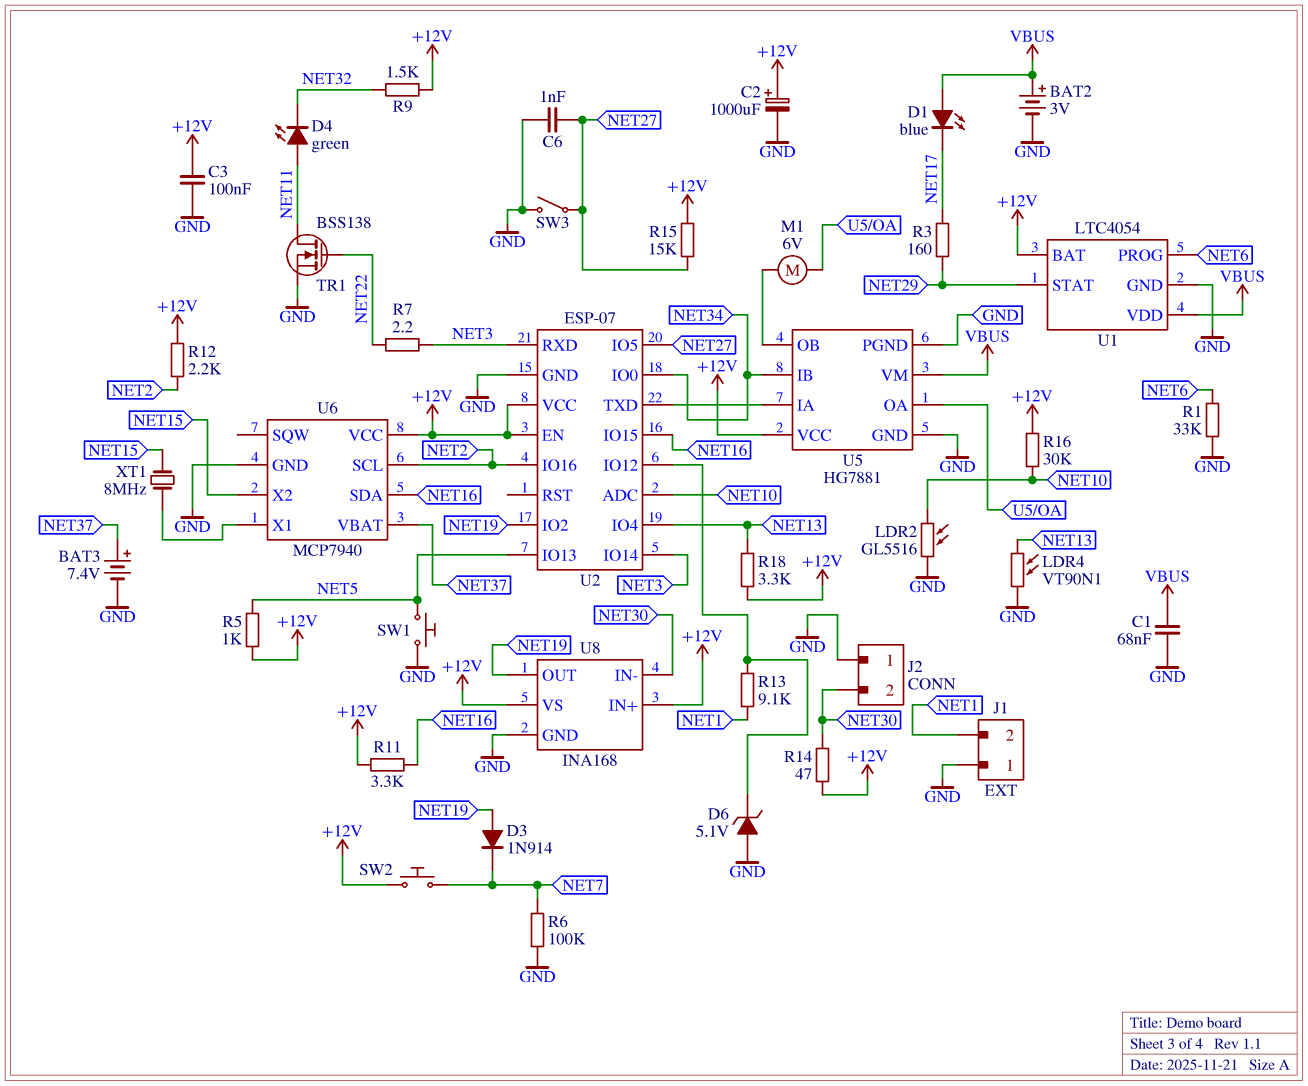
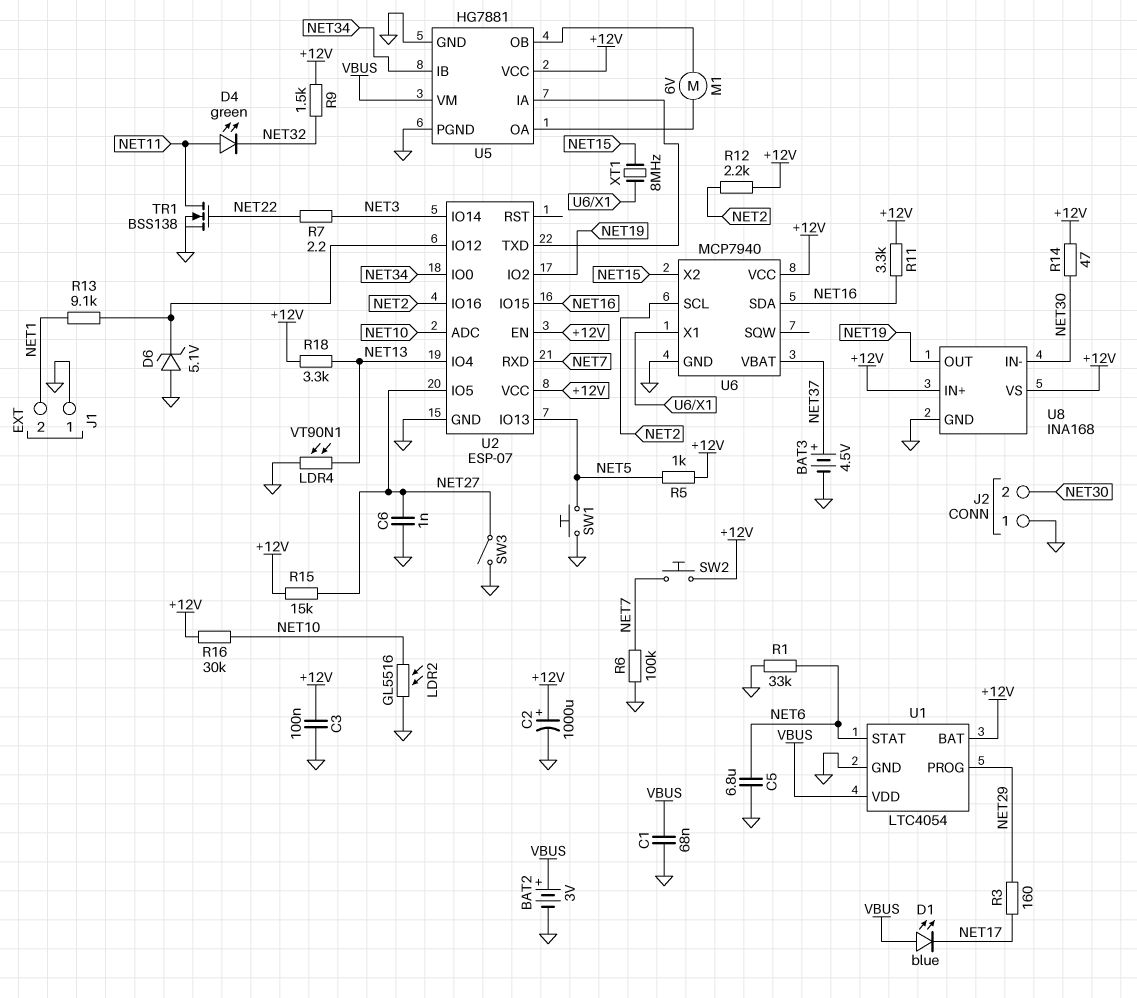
BAT3: 7.4V (plus NET37, minus GND) -> 4.5V (plus NET37, minus GND)
C5: none -> 6.8uF (GND, NET6)
D3: diode 1N914 (A NET19, K NET7) -> none
U1 pin PROG: NET6 -> NET29
U1 pin STAT: NET29 -> NET6
U2 pin RXD: NET3 -> NET7

